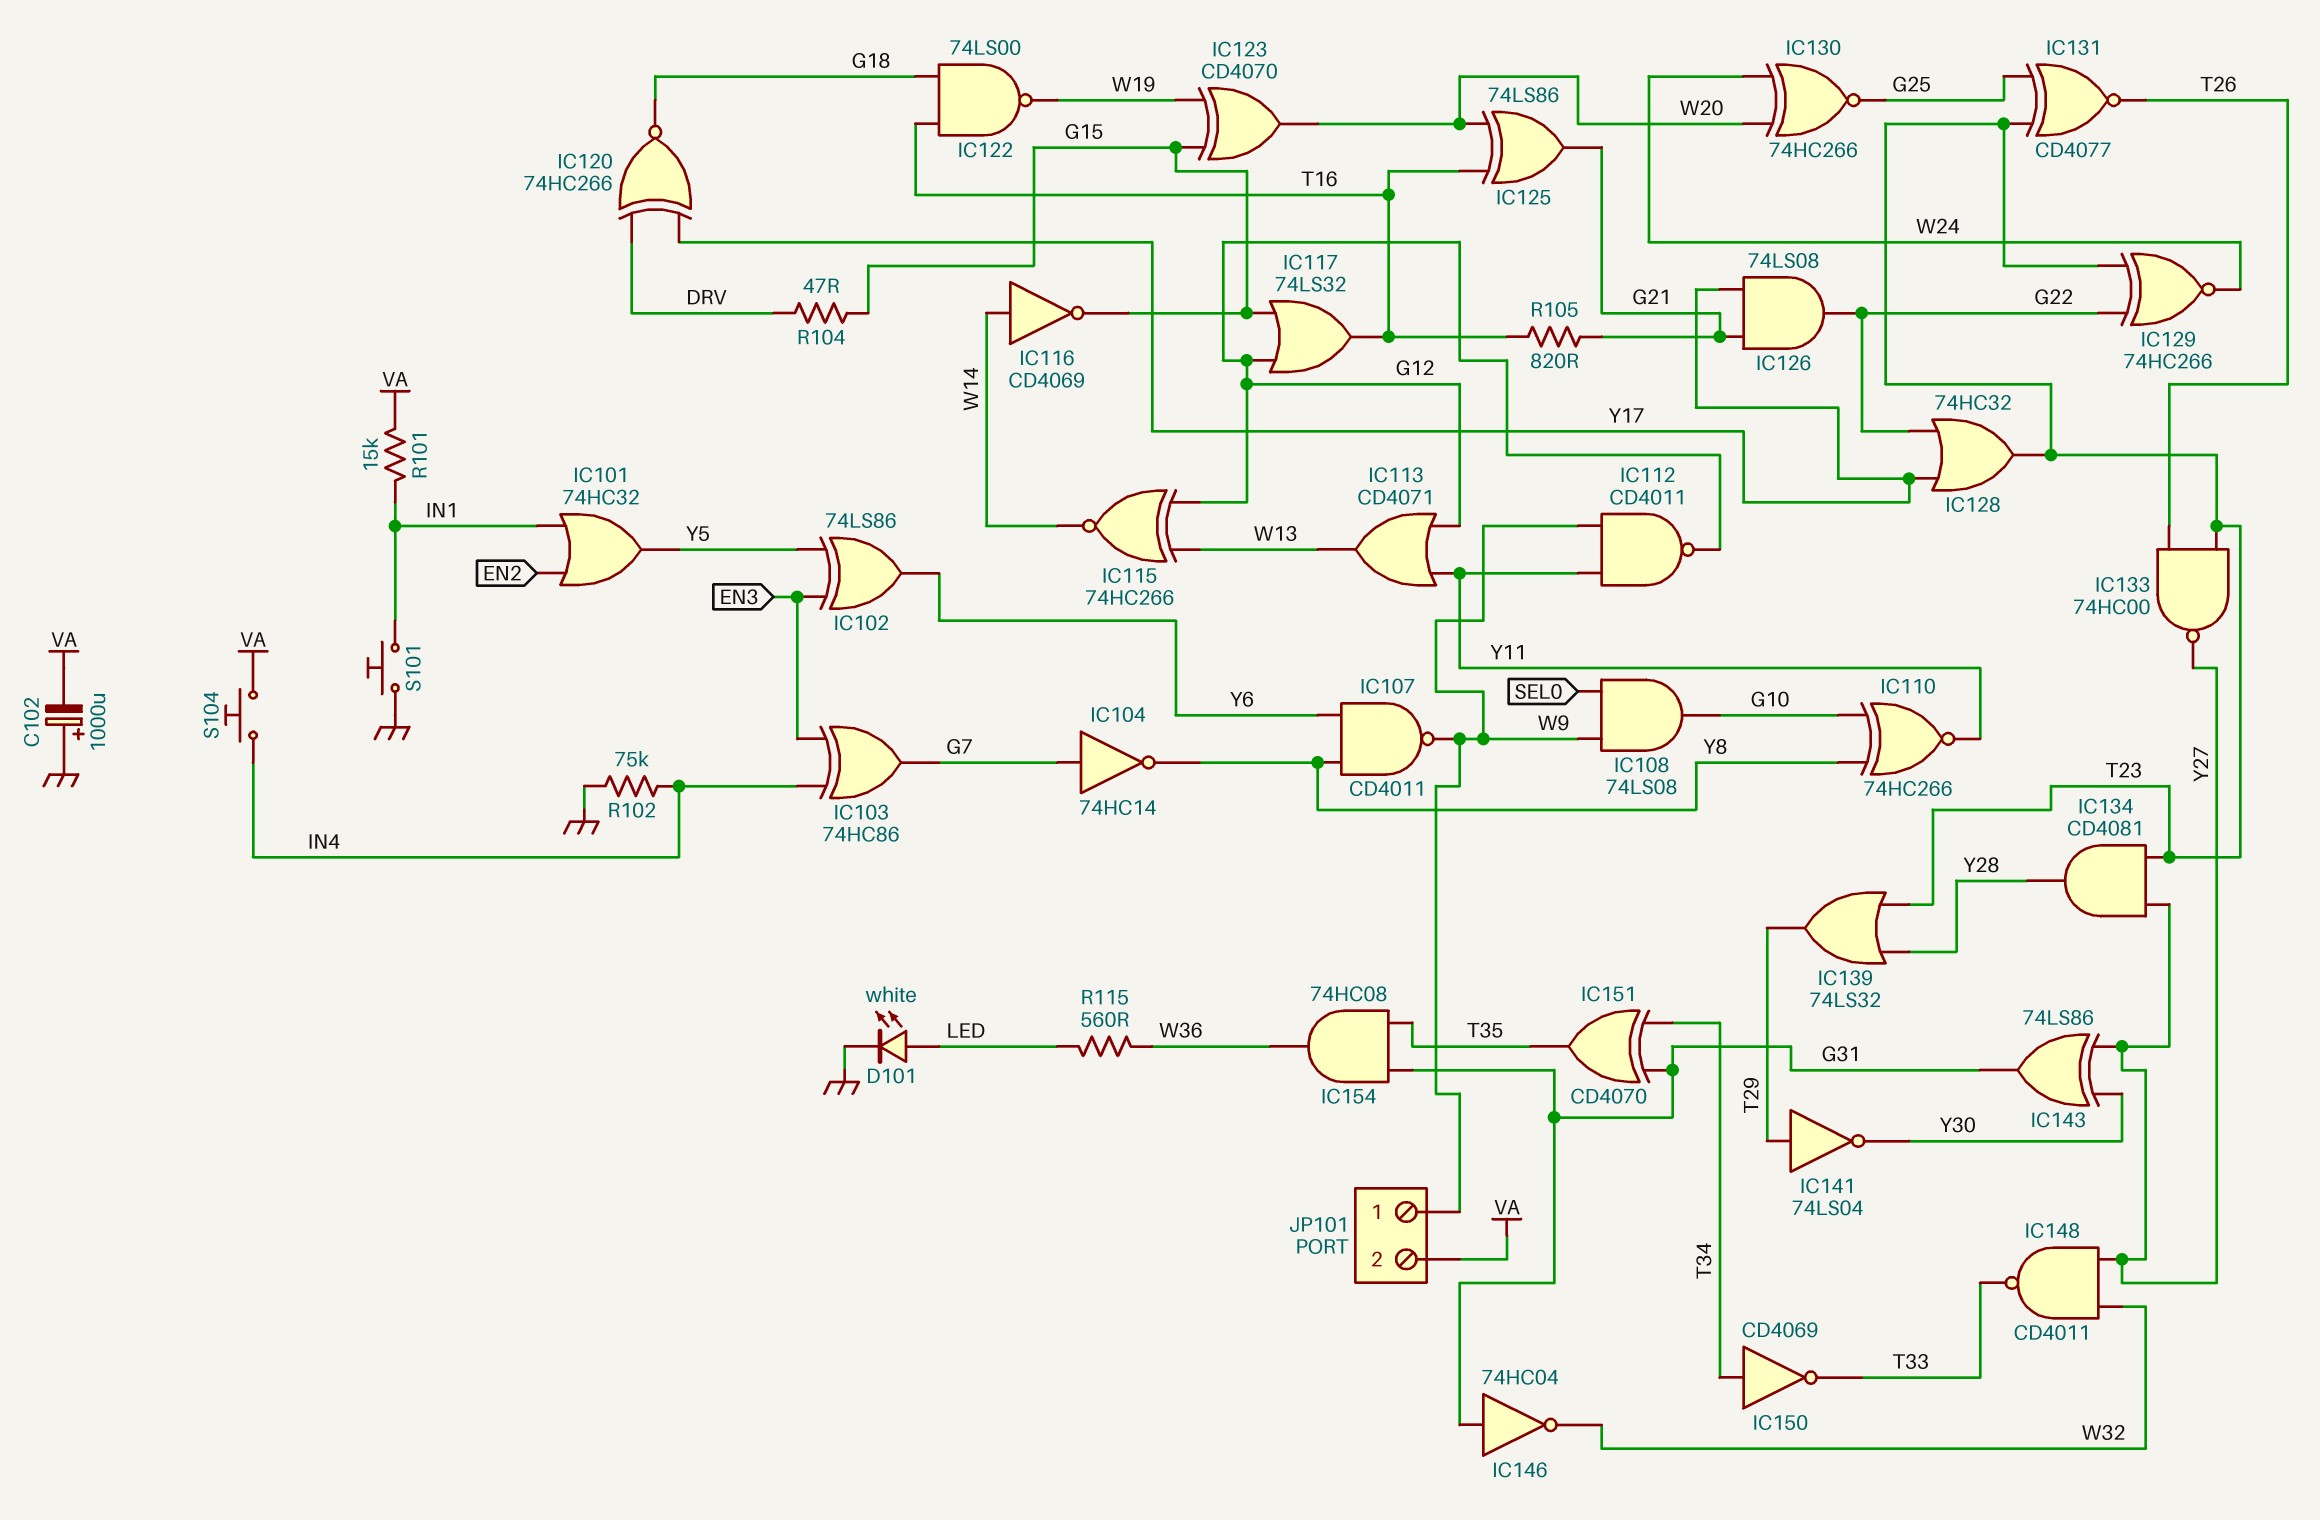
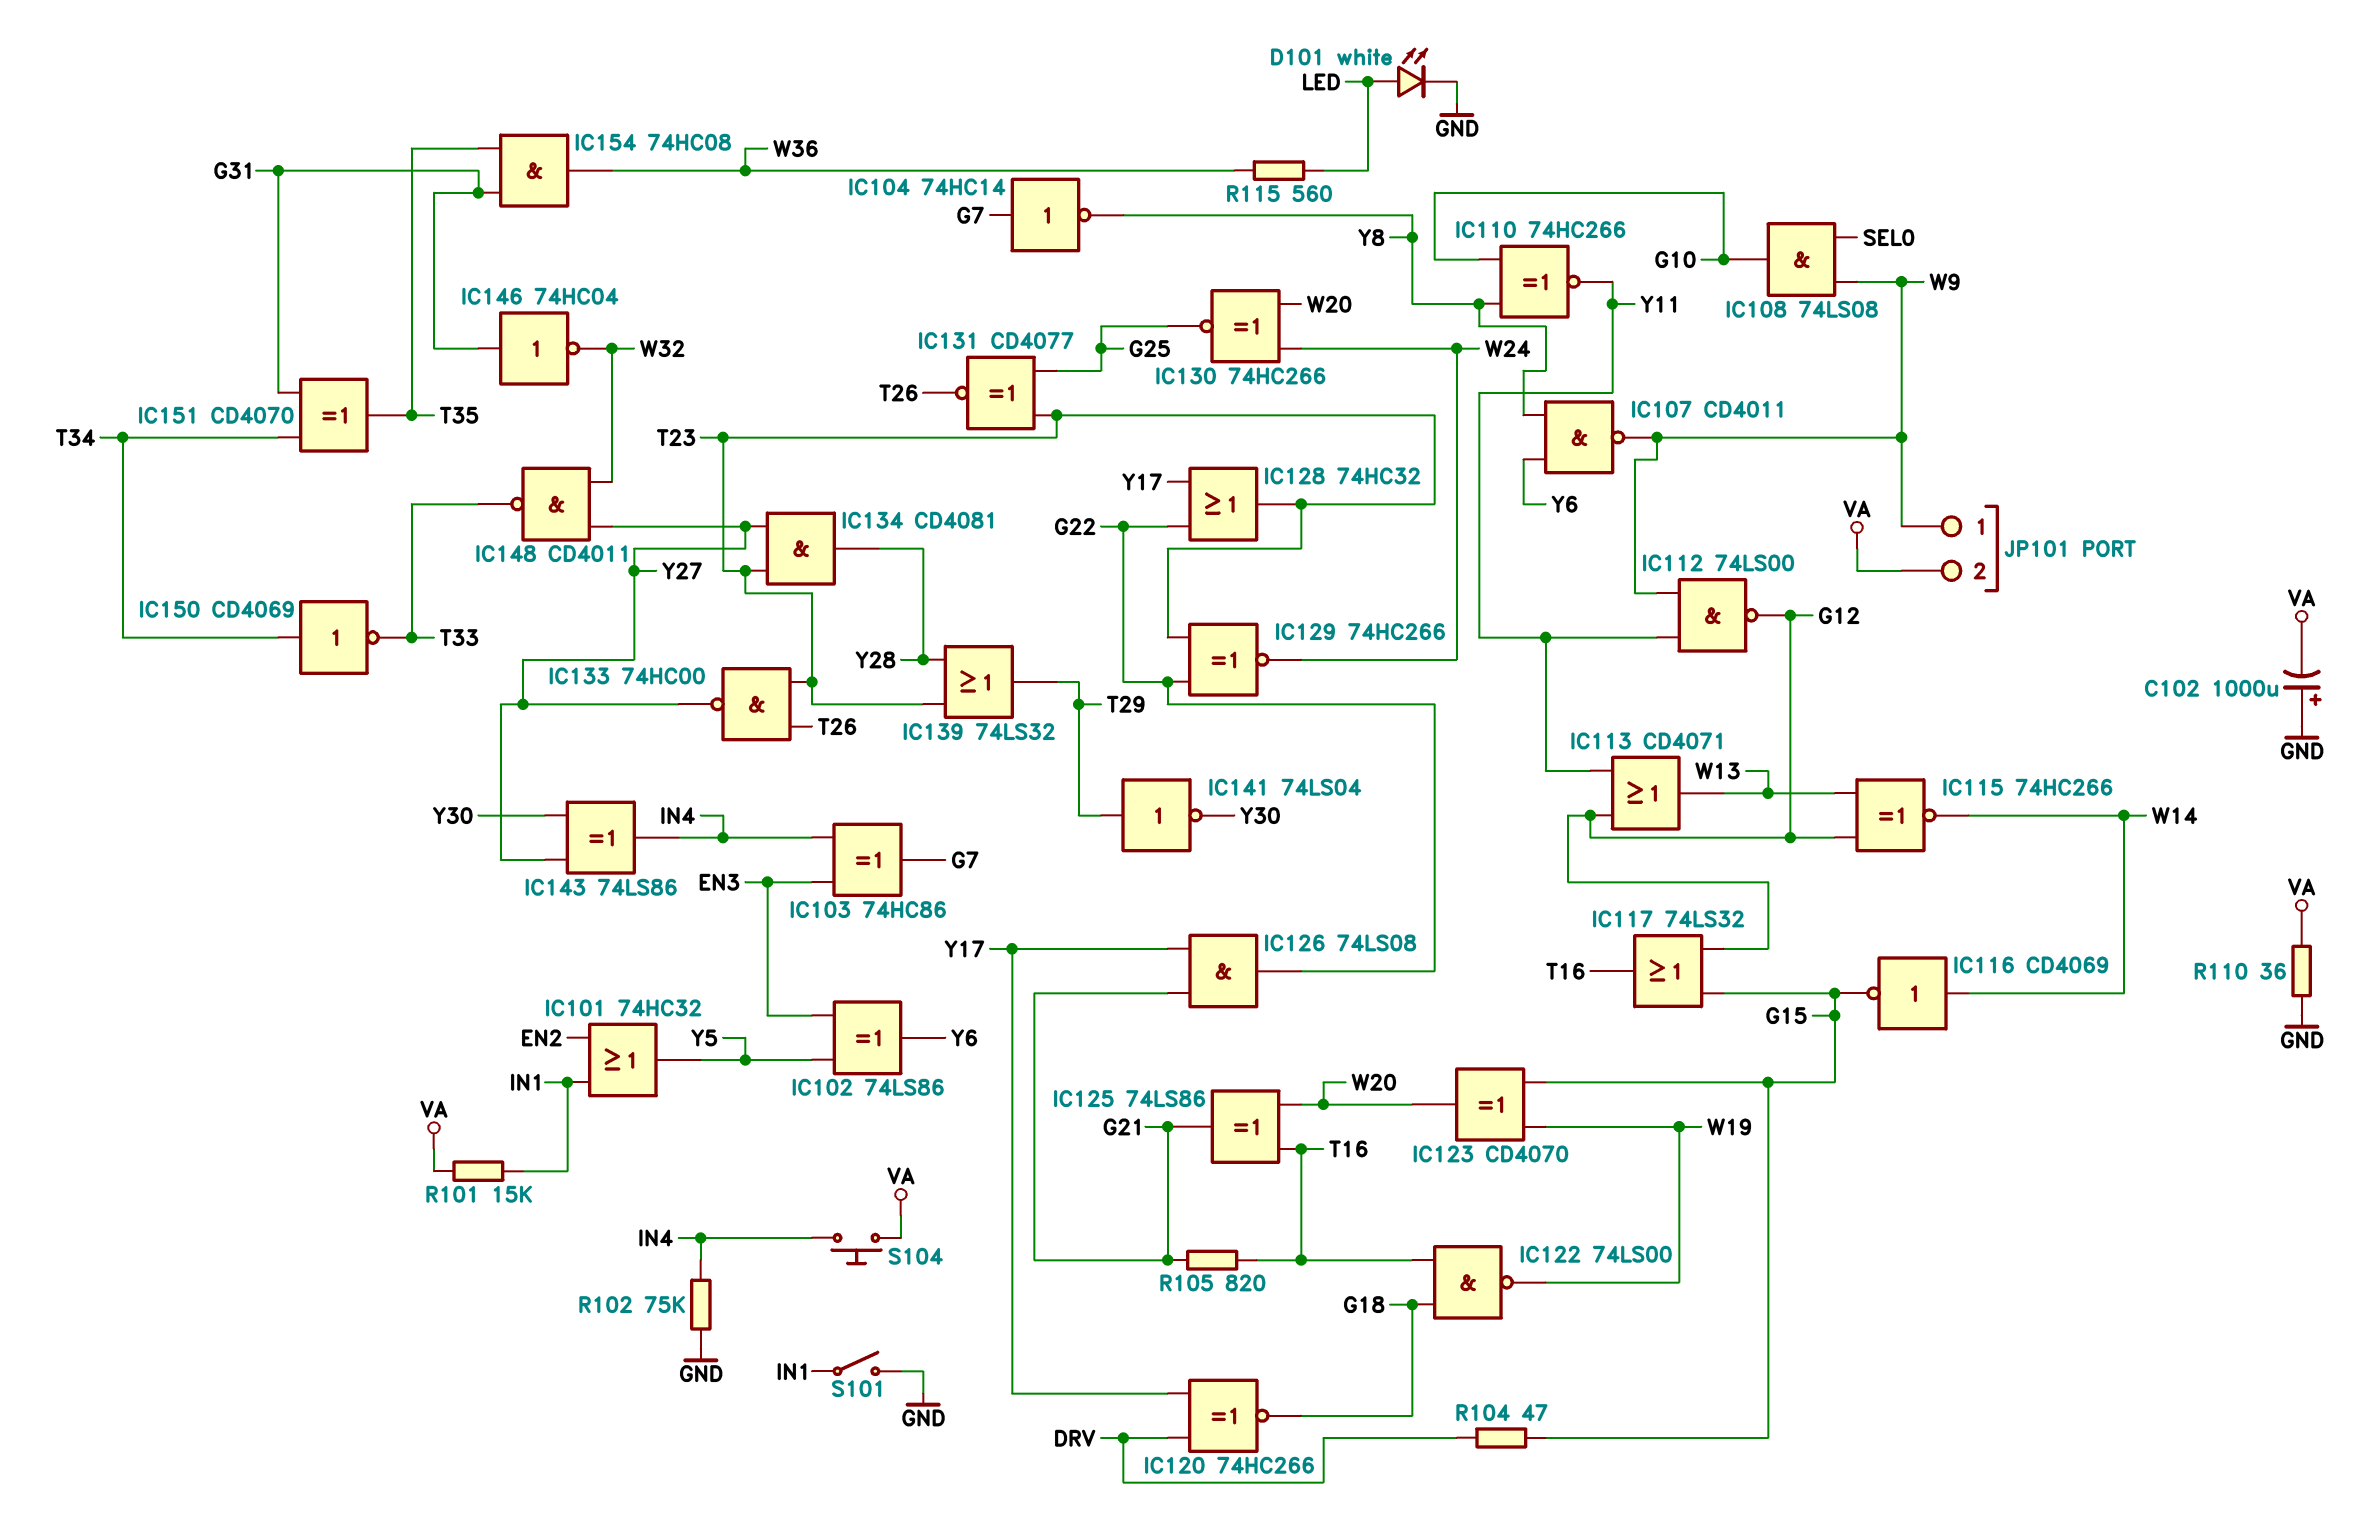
IC112: NAND CD4011 (in W9, in Y11, out G12) -> NAND 74LS00 (in W9, in Y11, out G12)
IC143: XOR 74LS86 (in Y27, in Y30, out G31) -> XOR 74LS86 (in Y27, in Y30, out IN4)
R110: none -> 36 (GND, VA)
S101: button (GND, IN1) -> switch (GND, IN1)

